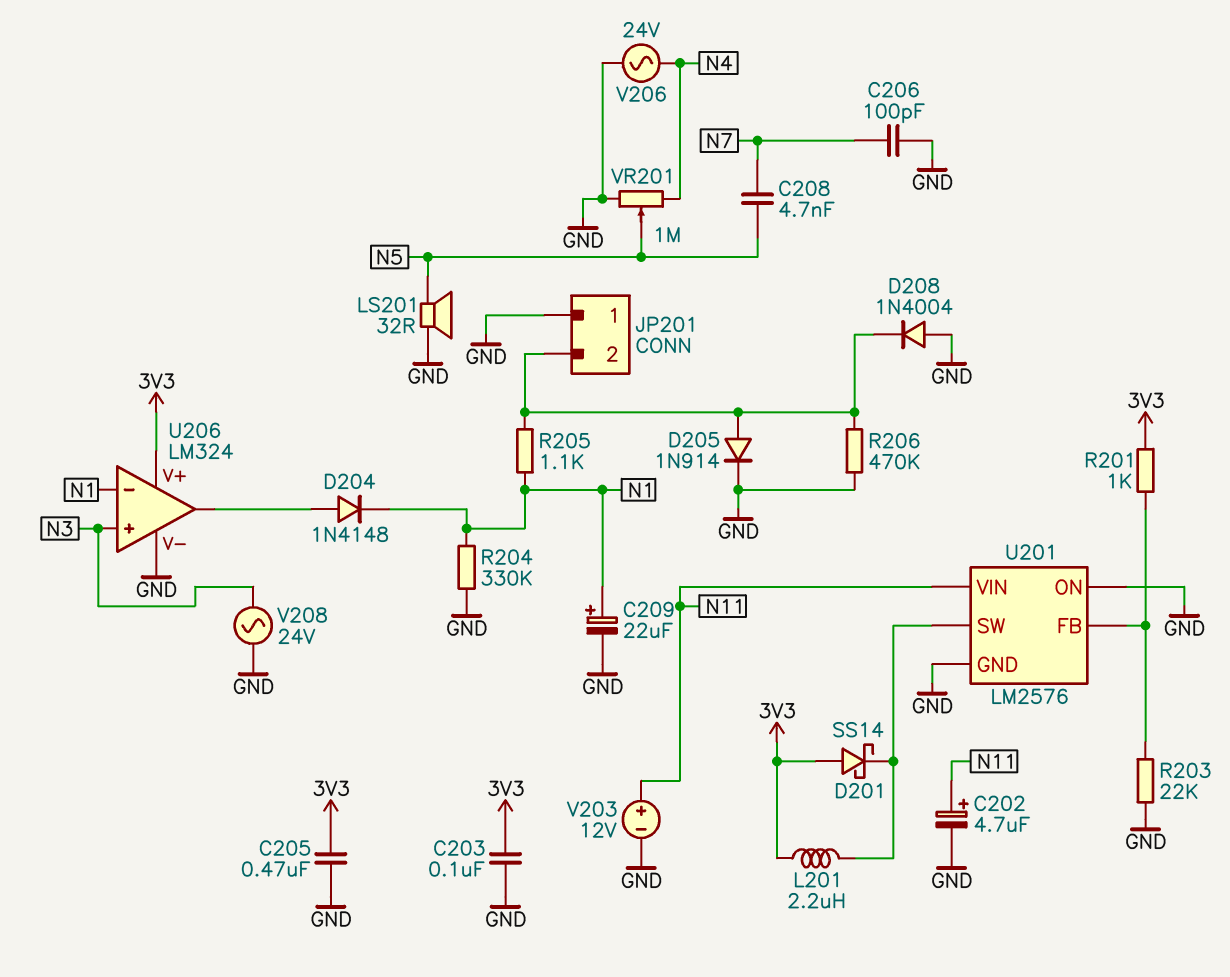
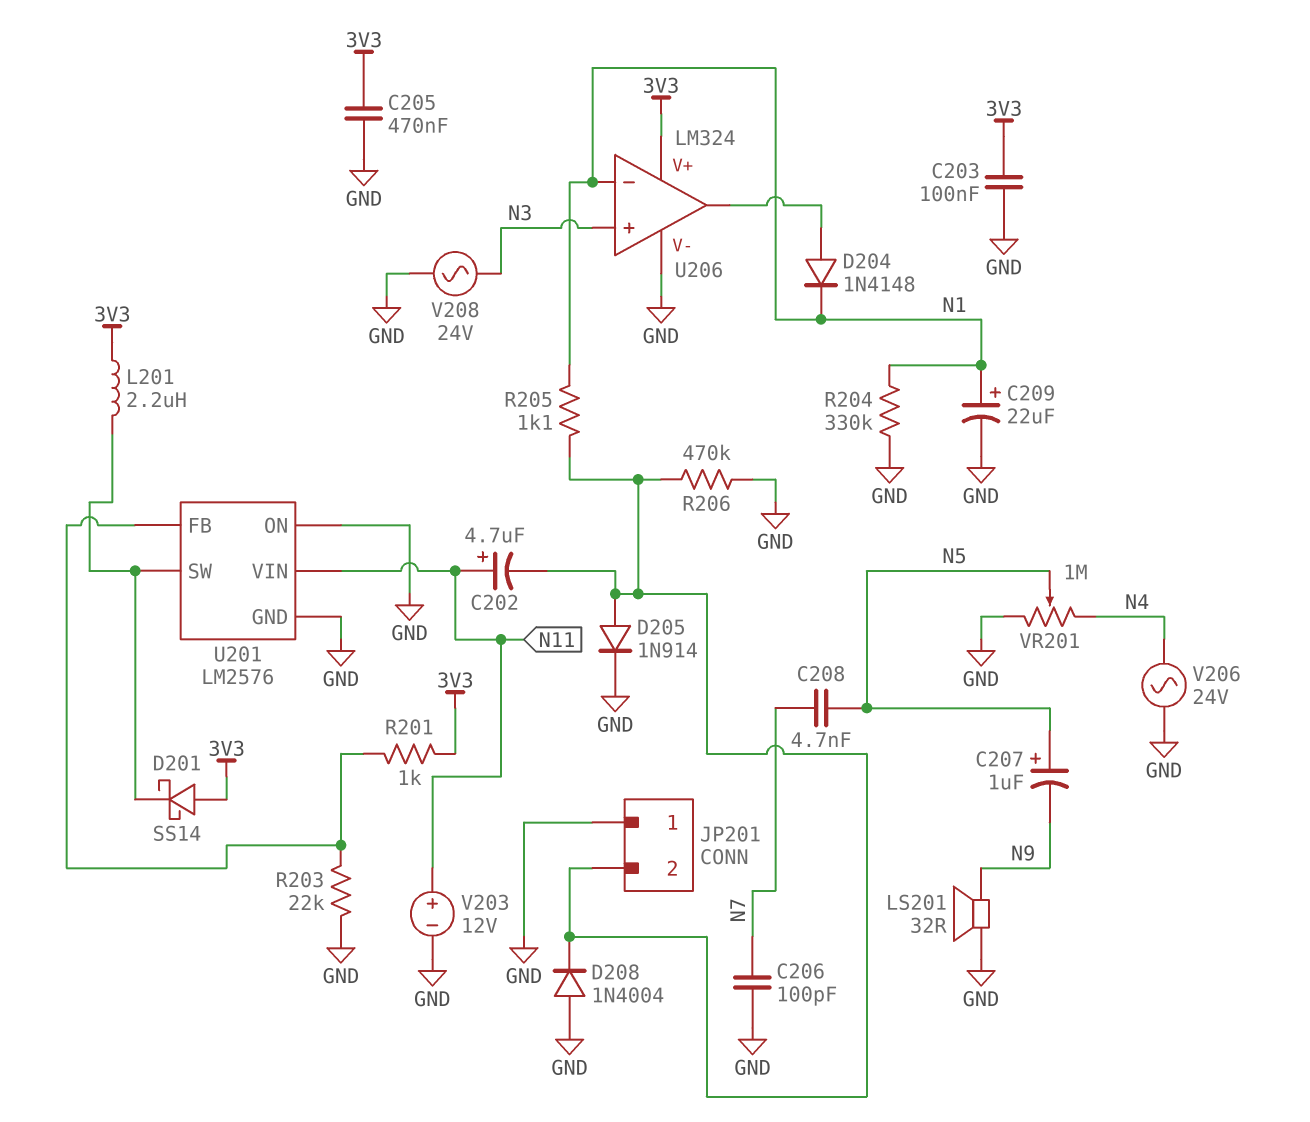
C202: 4.7uF (plus N11, minus GND) -> 4.7uF (plus N11, minus JP201/2)
C207: none -> 1uF (plus N5, minus N9)
LS201: speaker 32R (GND, N5) -> speaker 32R (GND, N9)

